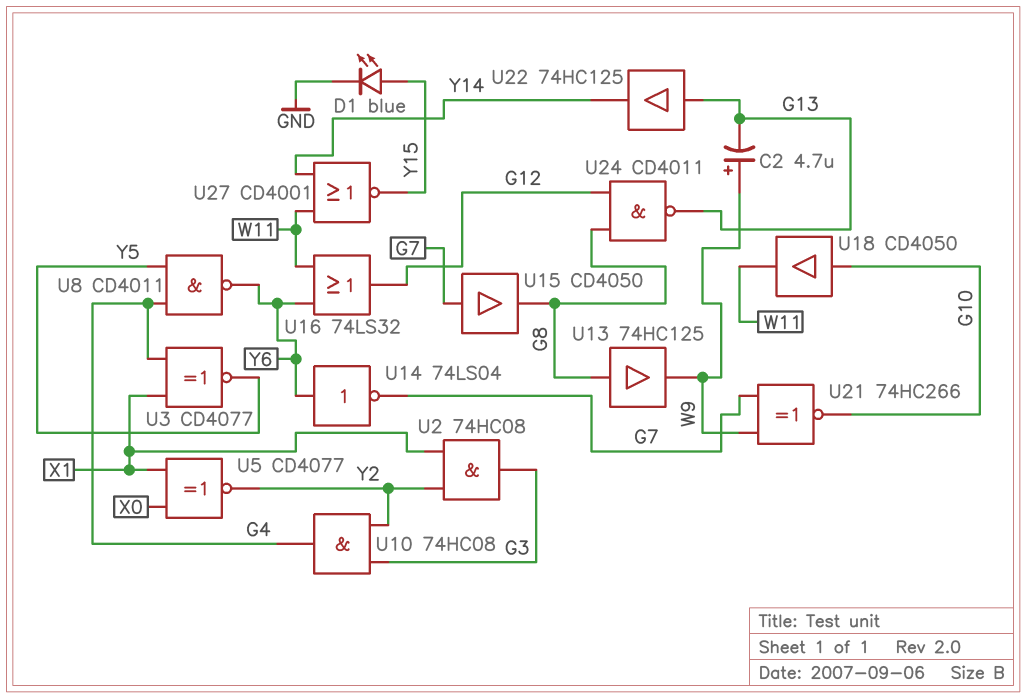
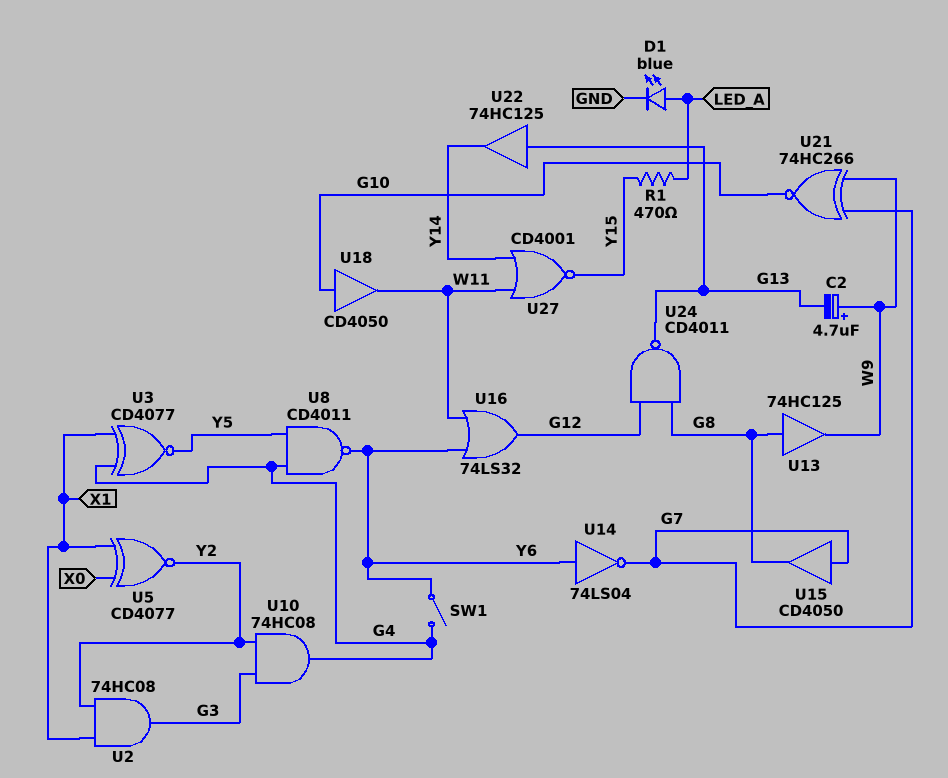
D1: LED blue (A Y15, K GND) -> LED blue (A LED_A, K GND)
R1: none -> 470 (LED_A, Y15)
SW1: none -> switch (G4, Y6)

